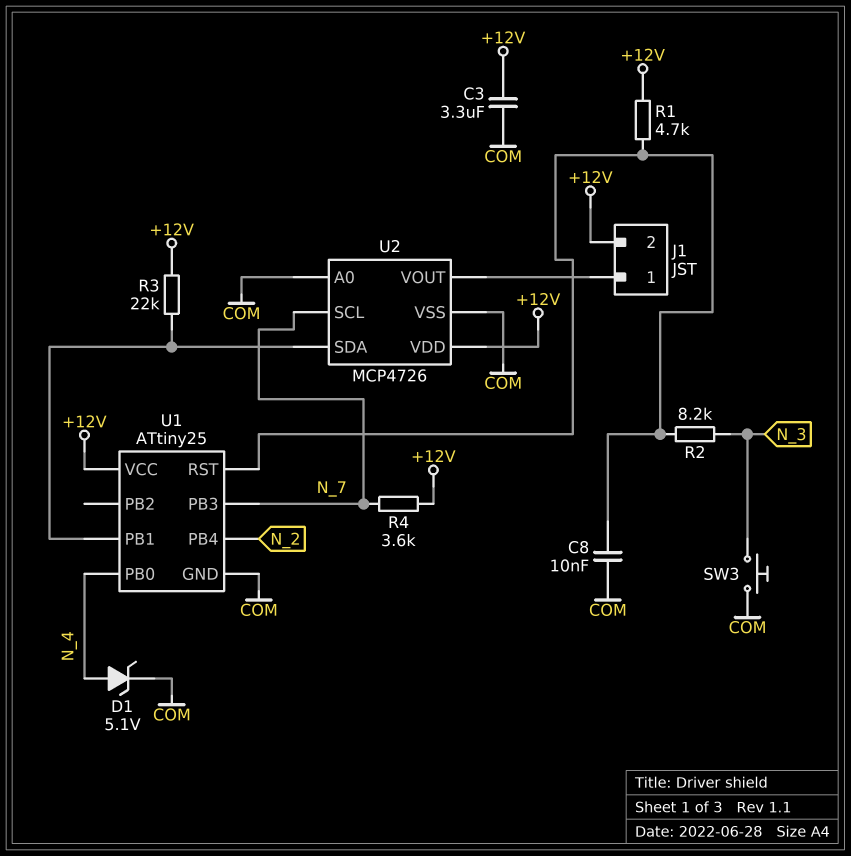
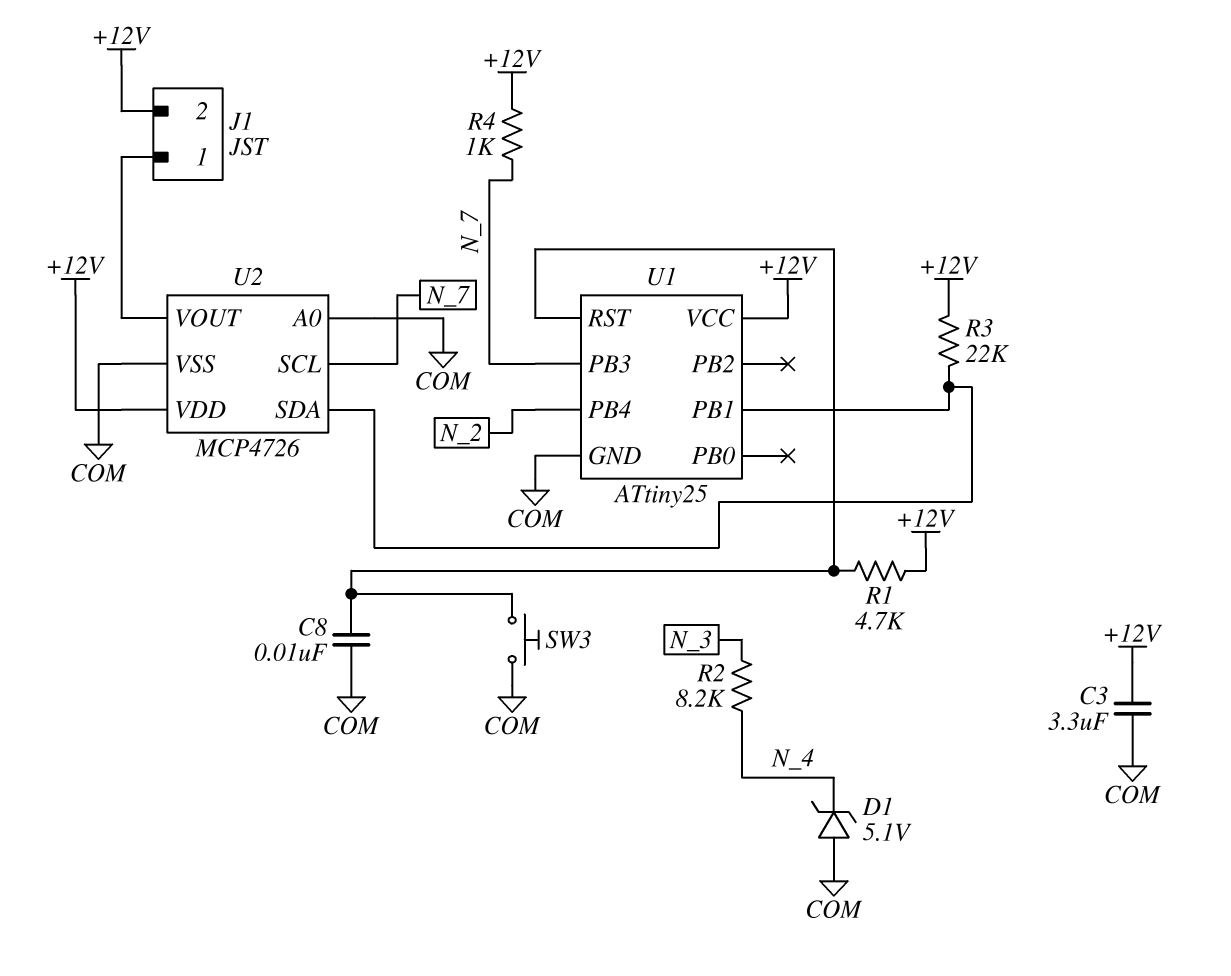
D1: zener 5.1V (A N_4, K COM) -> zener 5.1V (A COM, K N_4)
R2: 8.2k (N_3, U1/RST) -> 8.2k (N_3, N_4)
R4: 3.6k (+12V, N_7) -> 1k (+12V, N_7)
SW3: button (COM, N_3) -> button (COM, U1/RST)
U1 pin PB0: N_4 -> none

